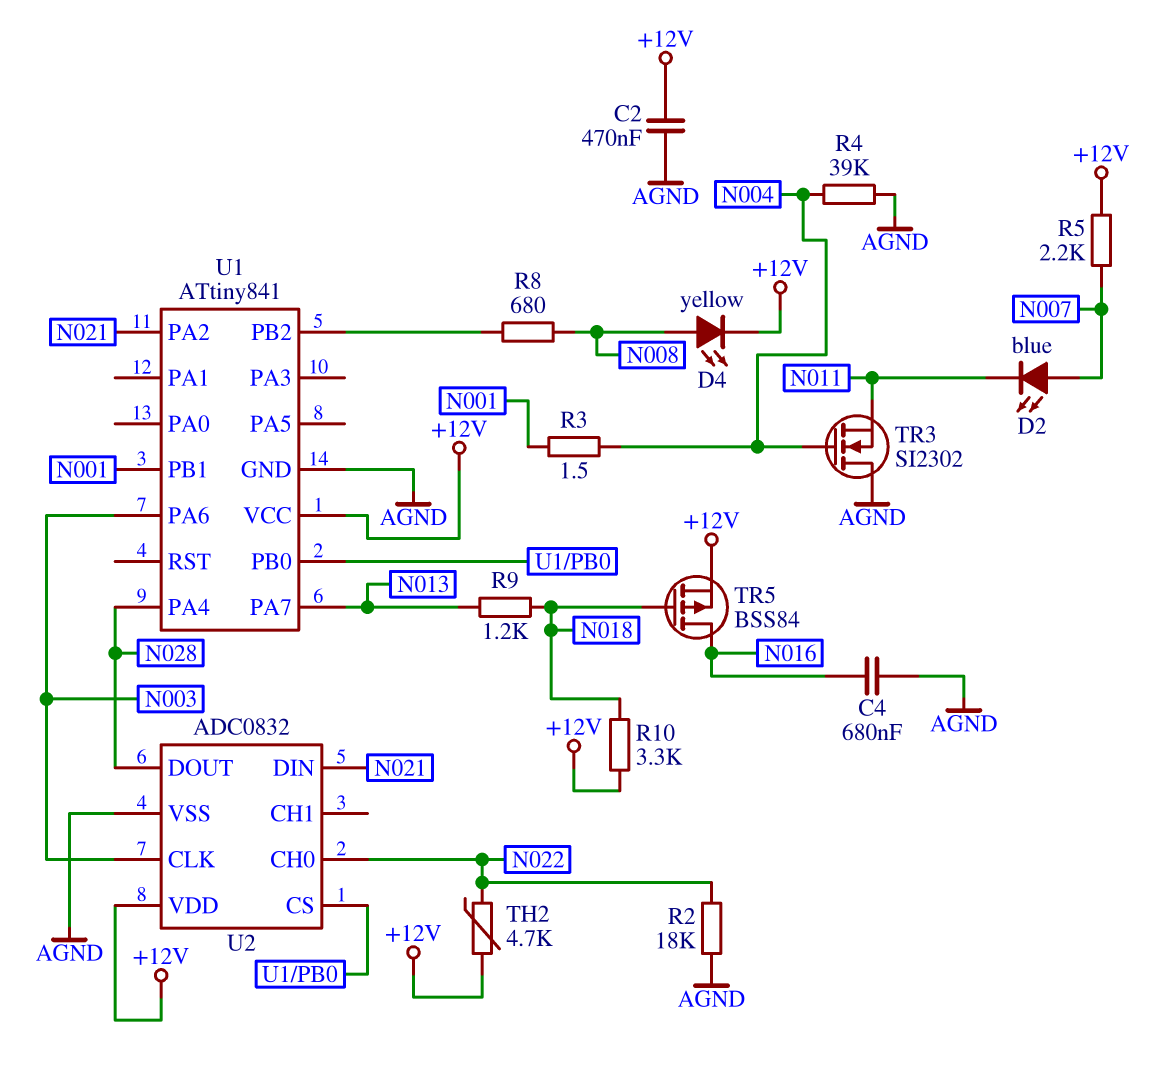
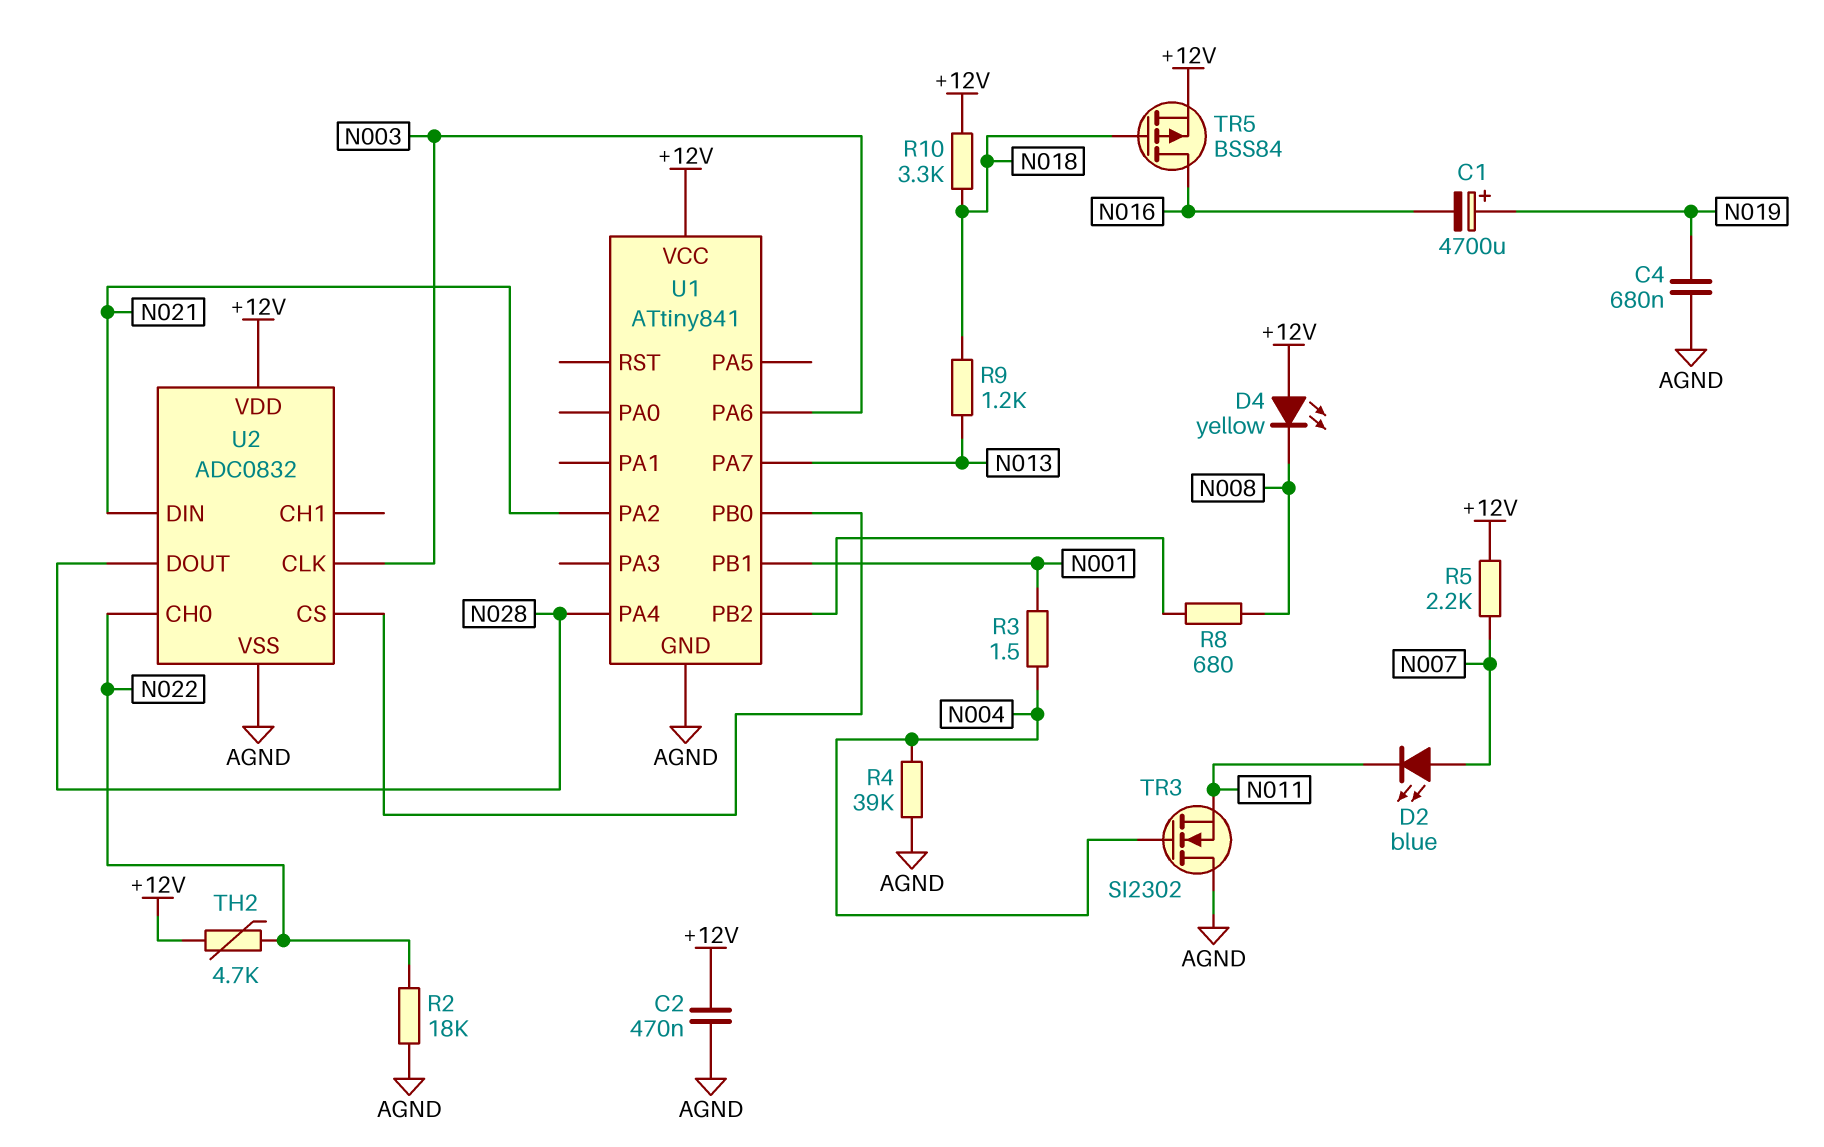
C1: none -> 4700uF (plus N019, minus N016)
C4: 680nF (AGND, N016) -> 680nF (AGND, N019)
D4: LED yellow (A N008, K +12V) -> LED yellow (A +12V, K N008)

